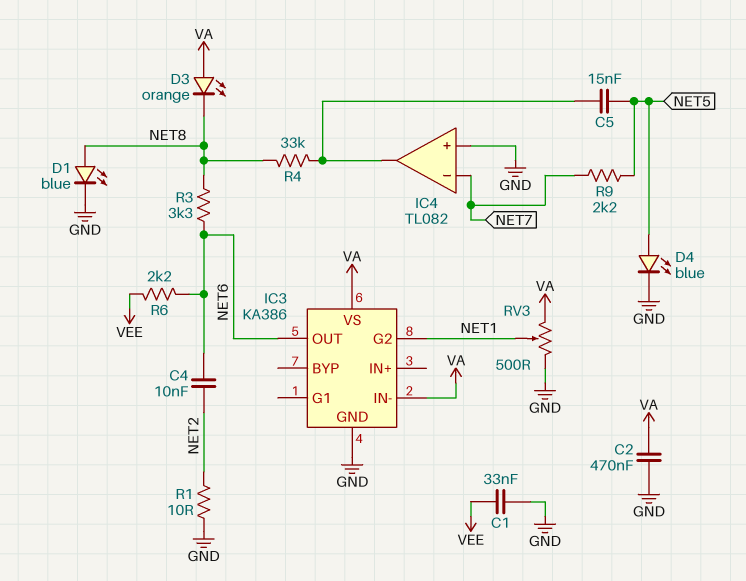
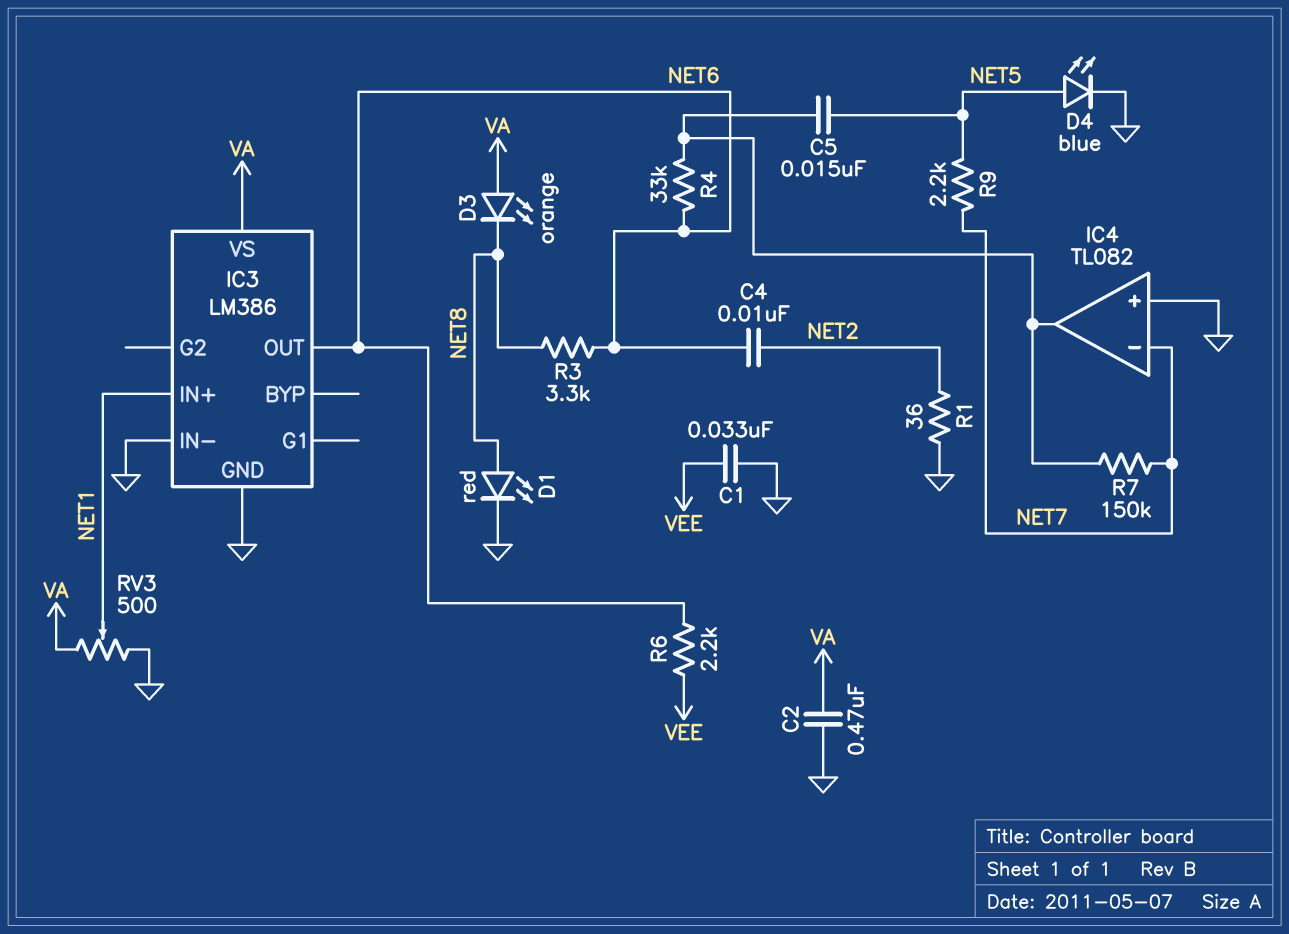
D1: LED blue (A NET8, K GND) -> LED red (A NET8, K GND)
IC3: KA386 -> LM386
IC3 pin G2: NET1 -> none
IC3 pin IN+: none -> NET1
IC3 pin IN-: VA -> GND
R1: 10 (GND, NET2) -> 36 (GND, NET2)
R4: 33k (IC4/out, NET8) -> 33k (IC4/out, NET6)
R7: none -> 150k (IC4/out, NET7)

